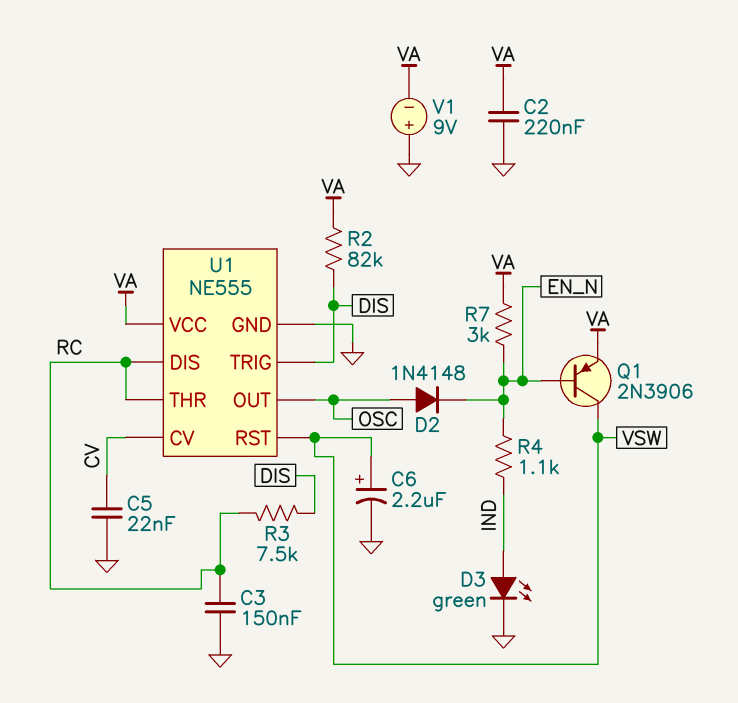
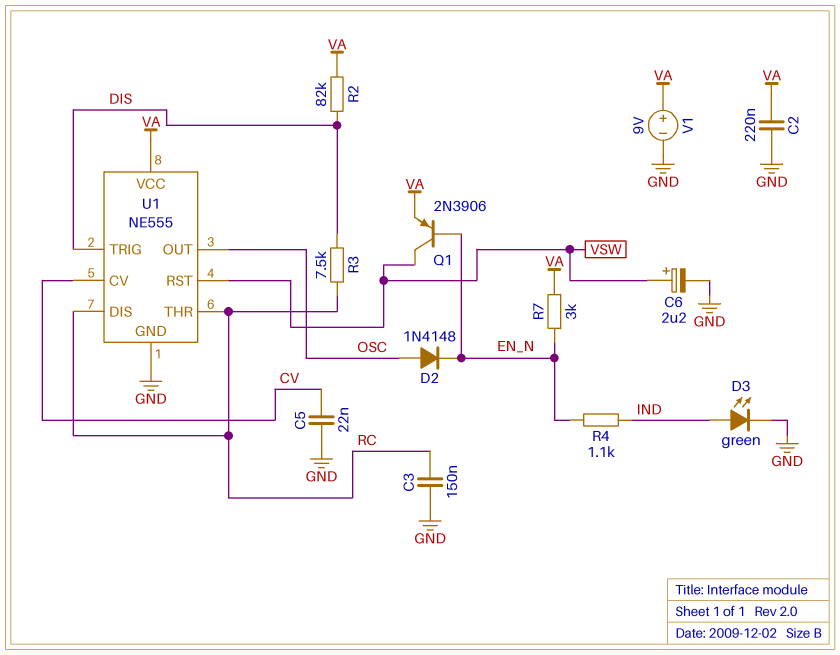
V1: 9V (plus GND, minus VA) -> 9V (plus VA, minus GND)

